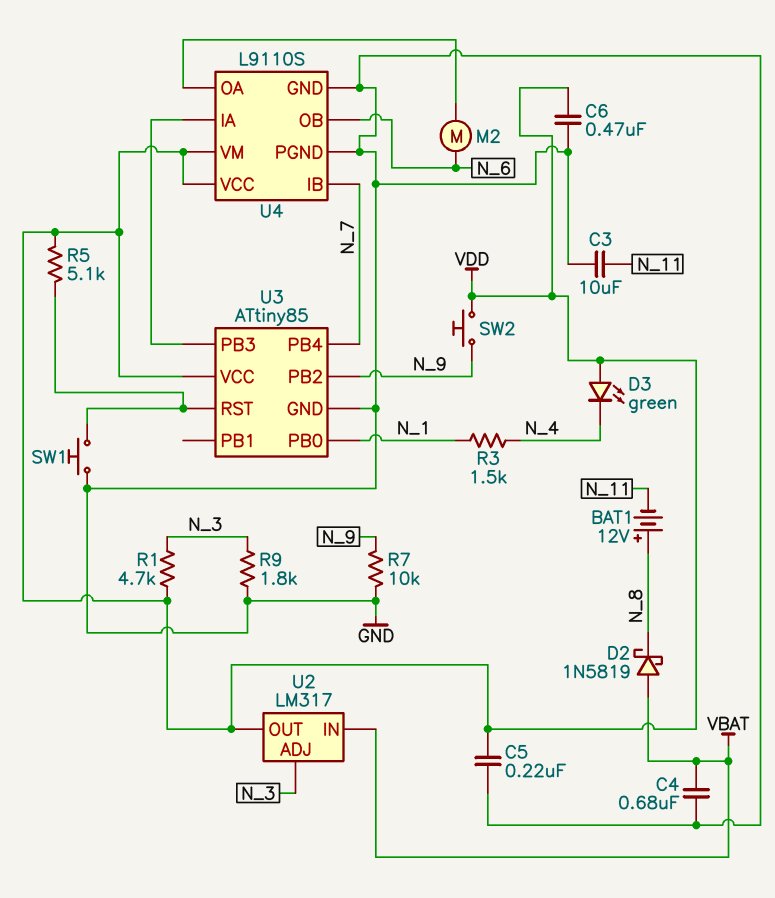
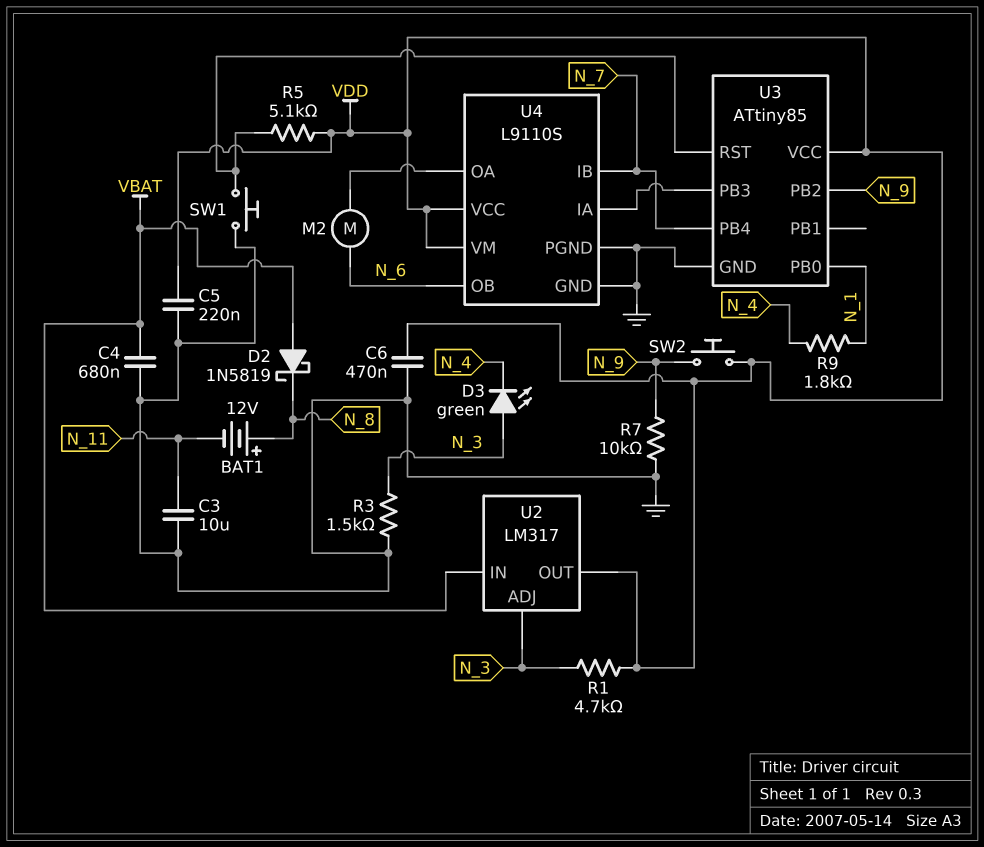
D3: LED green (A VDD, K N_4) -> LED green (A N_3, K N_4)
R3: 1.5k (N_1, N_4) -> 1.5k (GND, N_3)
R9: 1.8k (GND, N_3) -> 1.8k (N_1, N_4)

